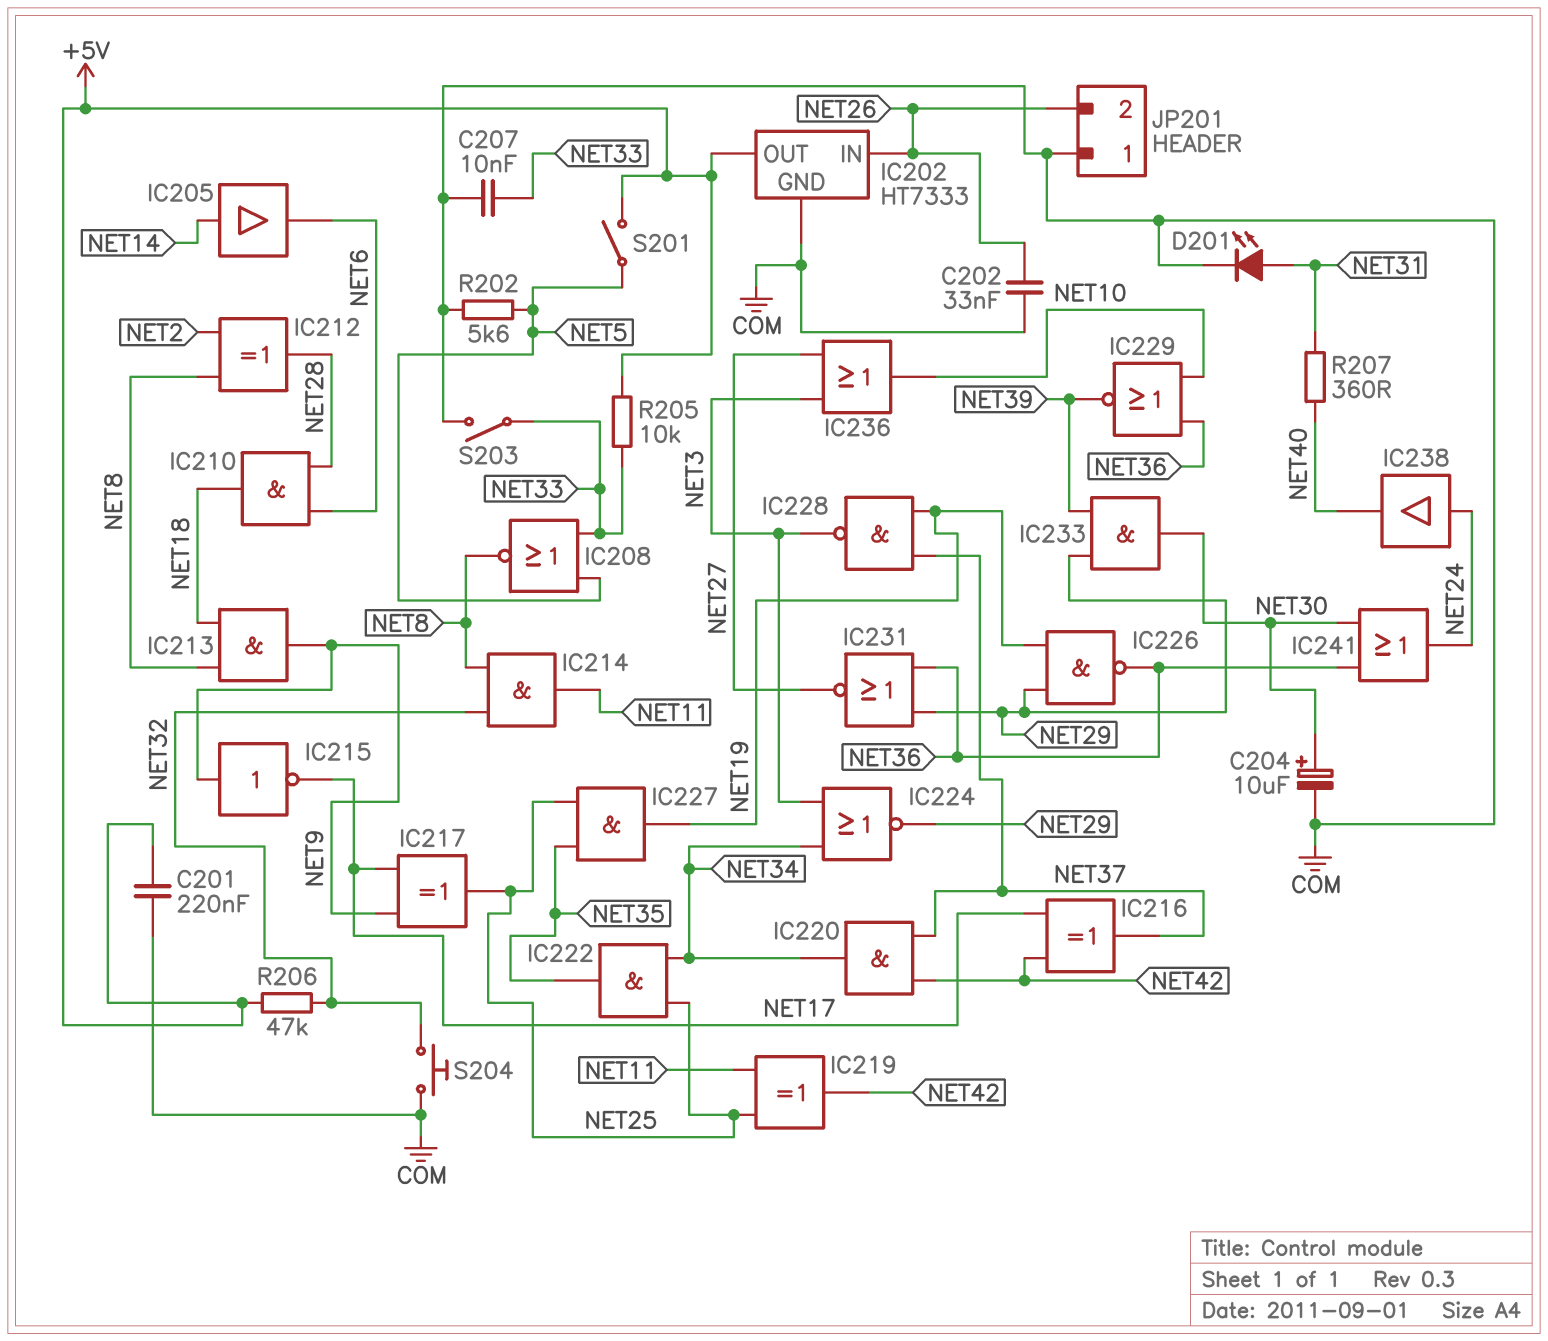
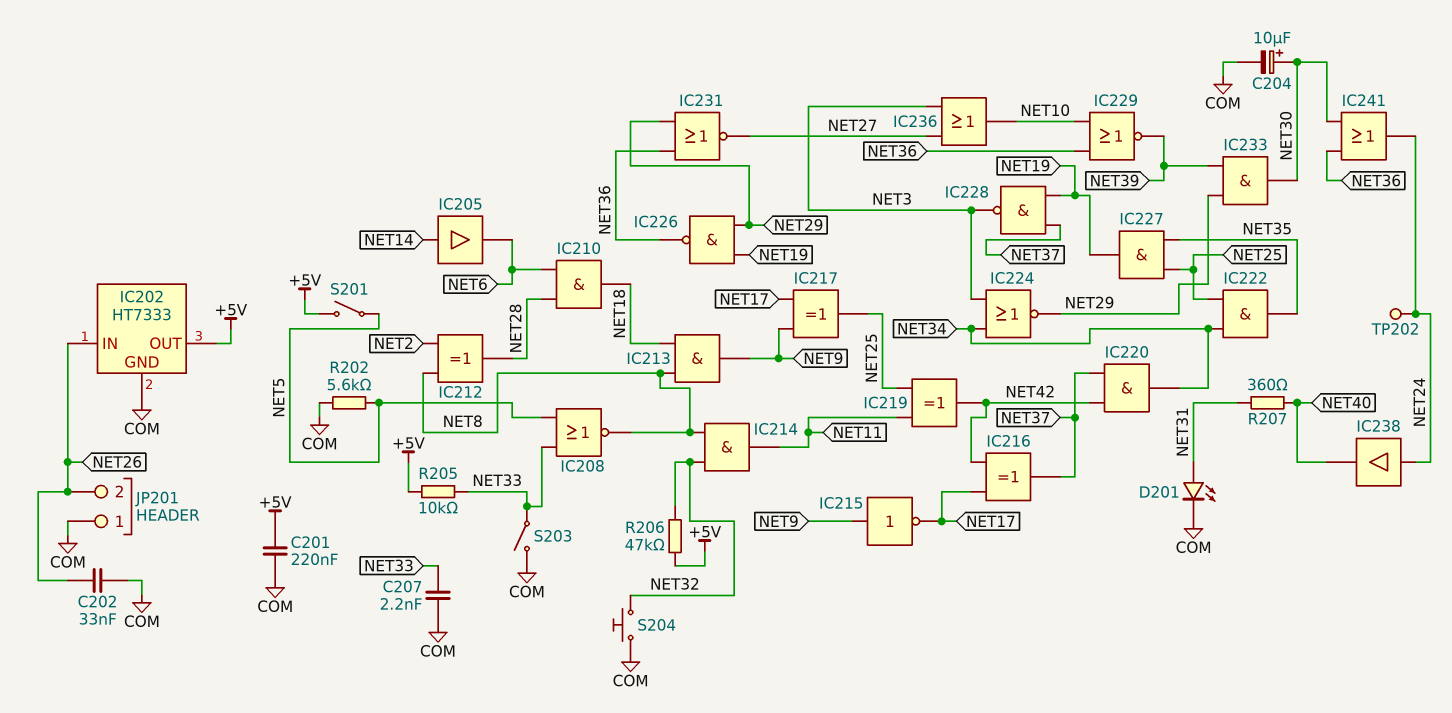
C207: 10nF (COM, NET33) -> 2.2nF (COM, NET33)
TP202: none -> test point (NET24)

